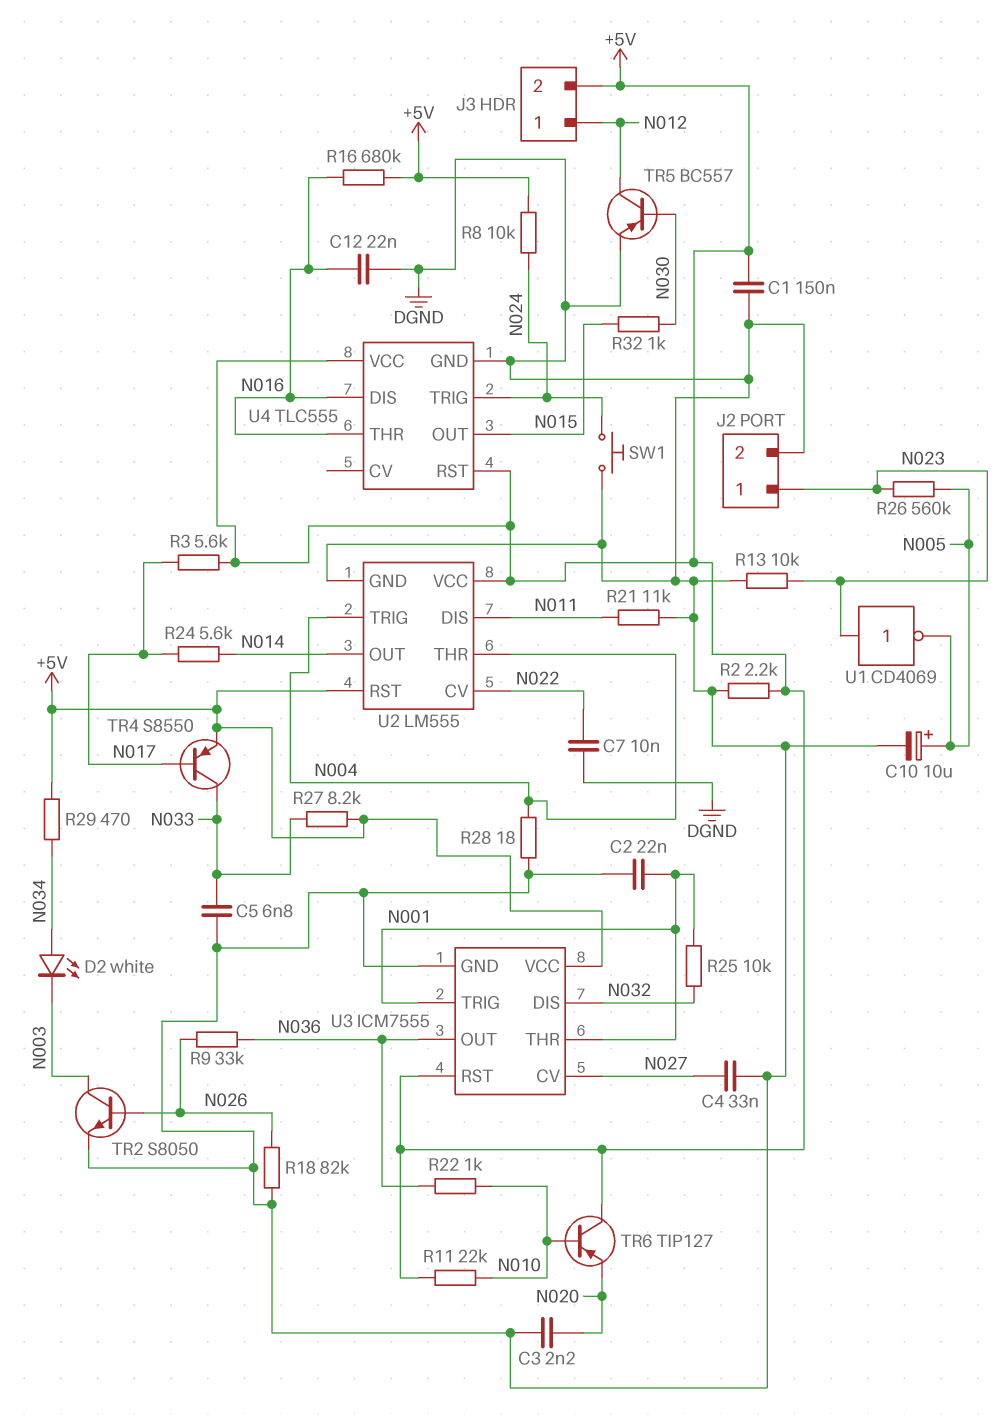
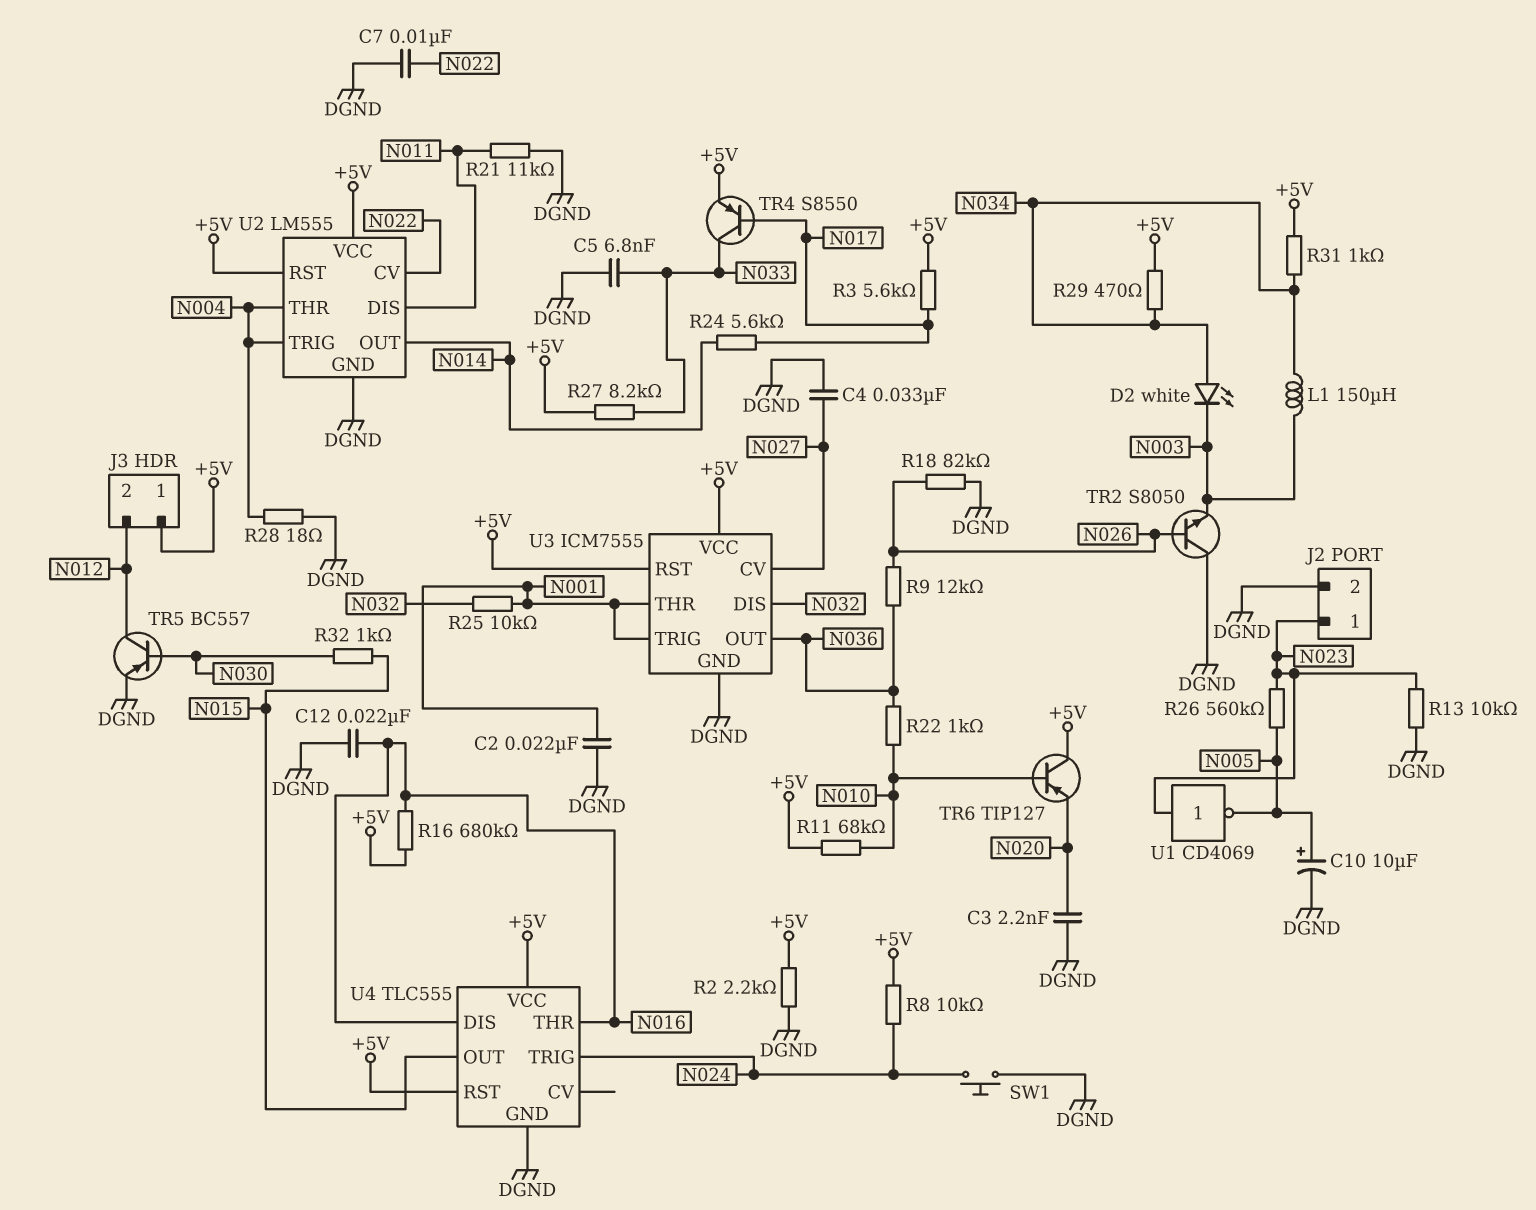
C1: 150nF (+5V, DGND) -> none
J3 pin 1: N012 -> +5V
J3 pin 2: +5V -> N012
L1: none -> 150uH (N003, N034)
R9: 33k (N026, N036) -> 12k (N026, N036)
R11: 22k (+5V, N010) -> 68k (+5V, N010)
R31: none -> 1k (+5V, N034)
TR2: NPN S8050 (B N026, C N003, E DGND) -> NPN S8050 (B N026, C DGND, E N003)

